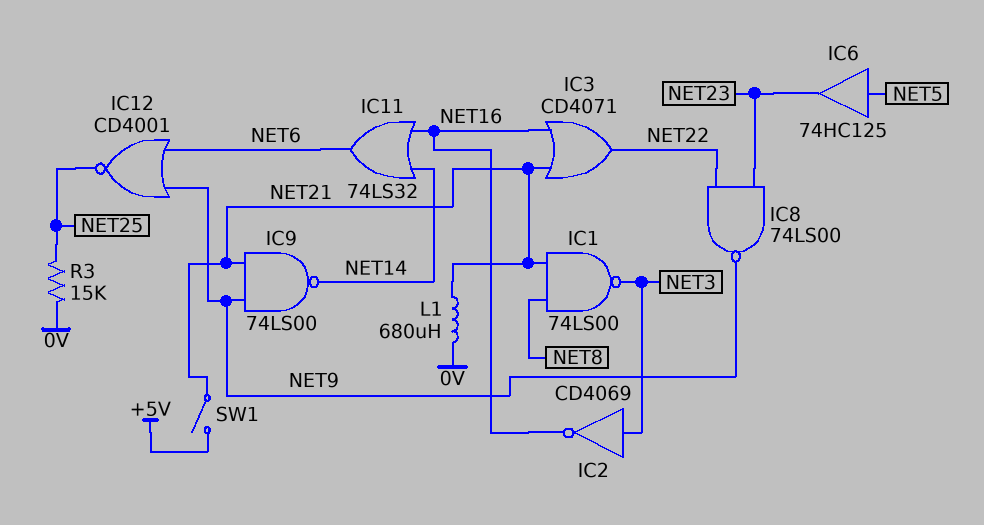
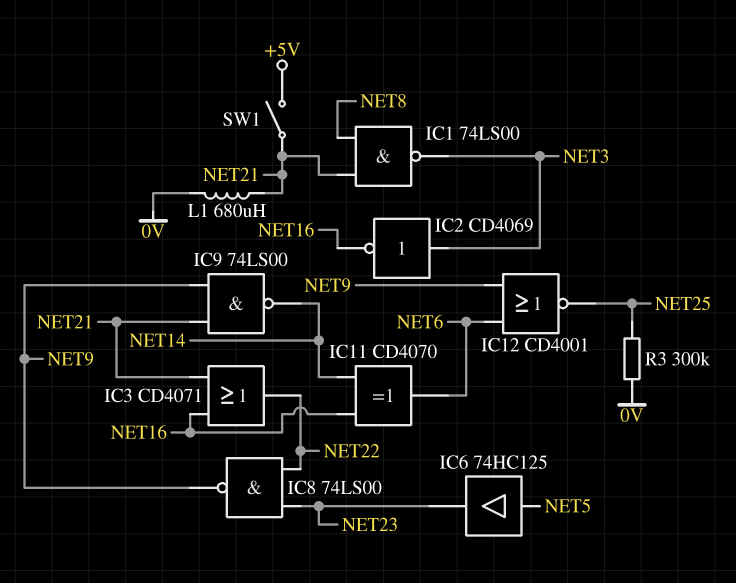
IC11: OR 74LS32 (in NET14, in NET16, out NET6) -> XOR CD4070 (in NET14, in NET16, out NET6)
R3: 15k (0V, NET25) -> 300k (0V, NET25)

